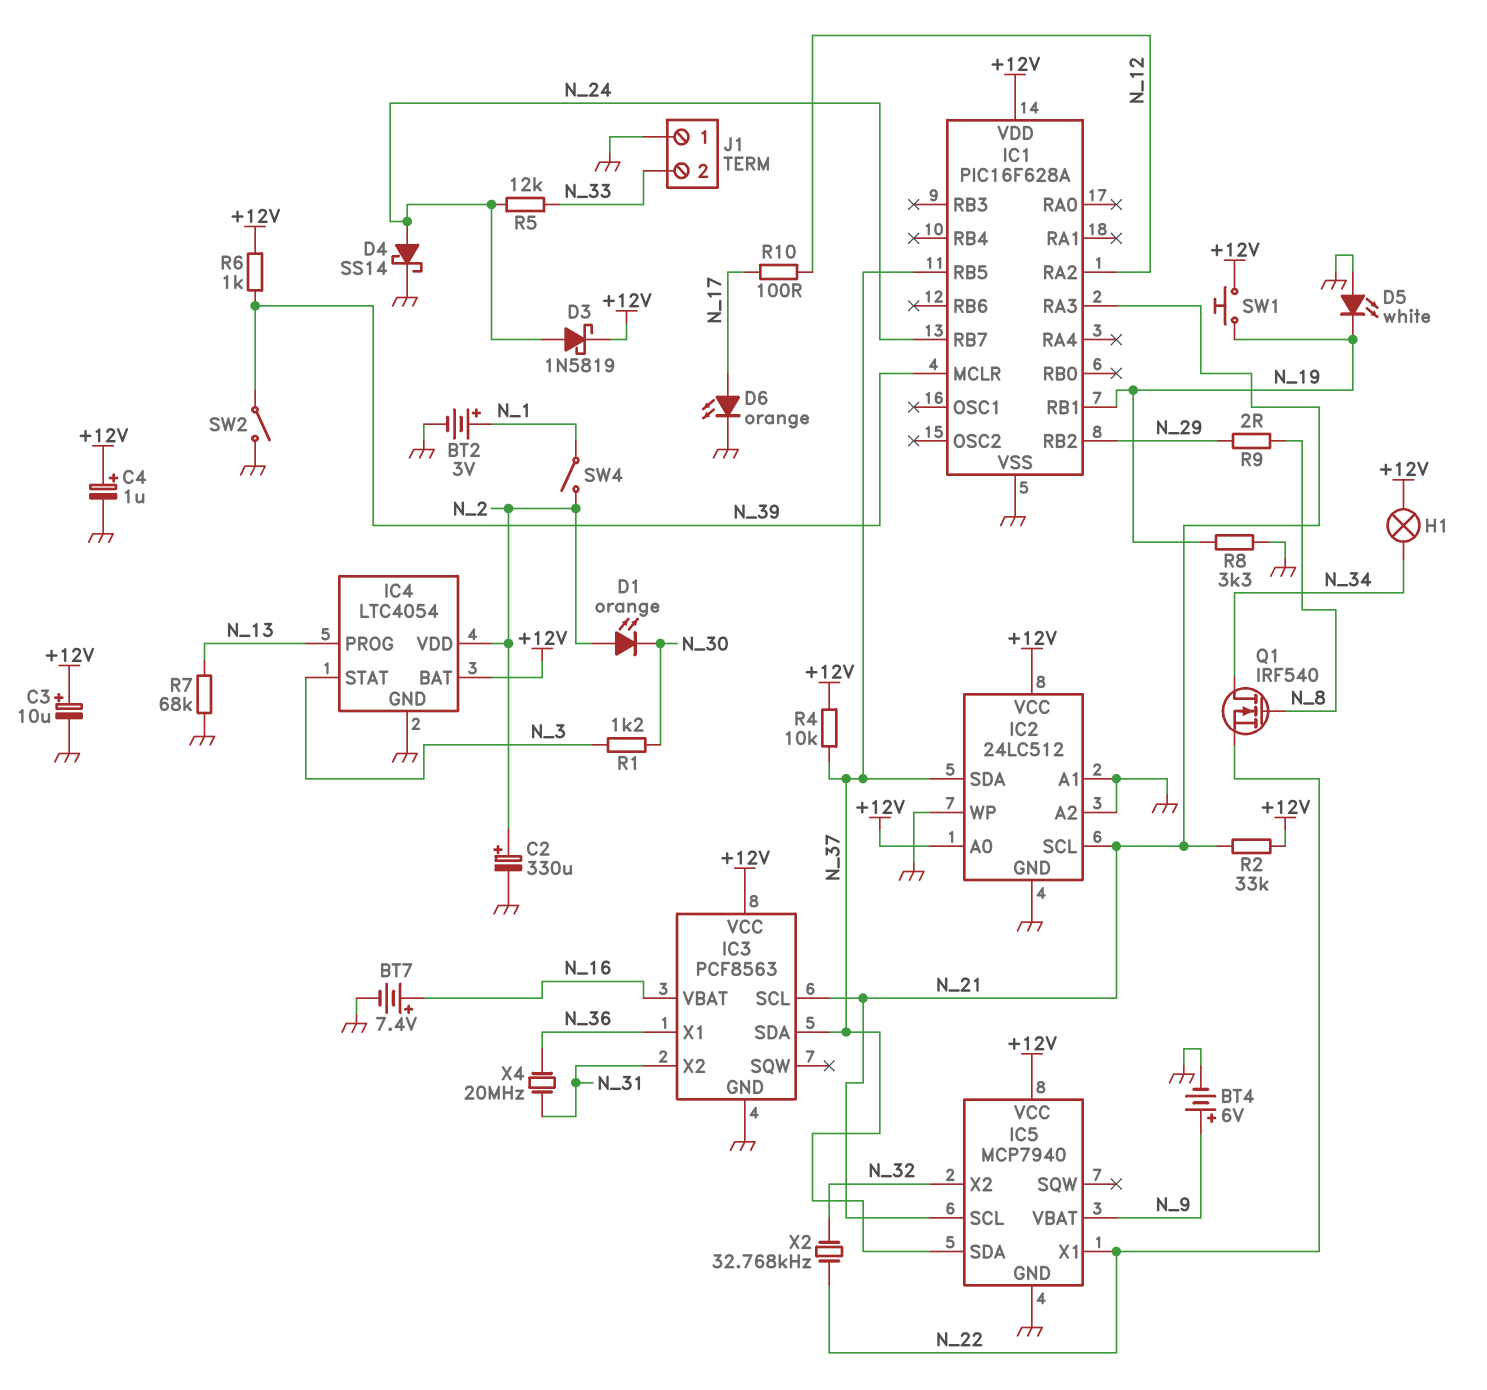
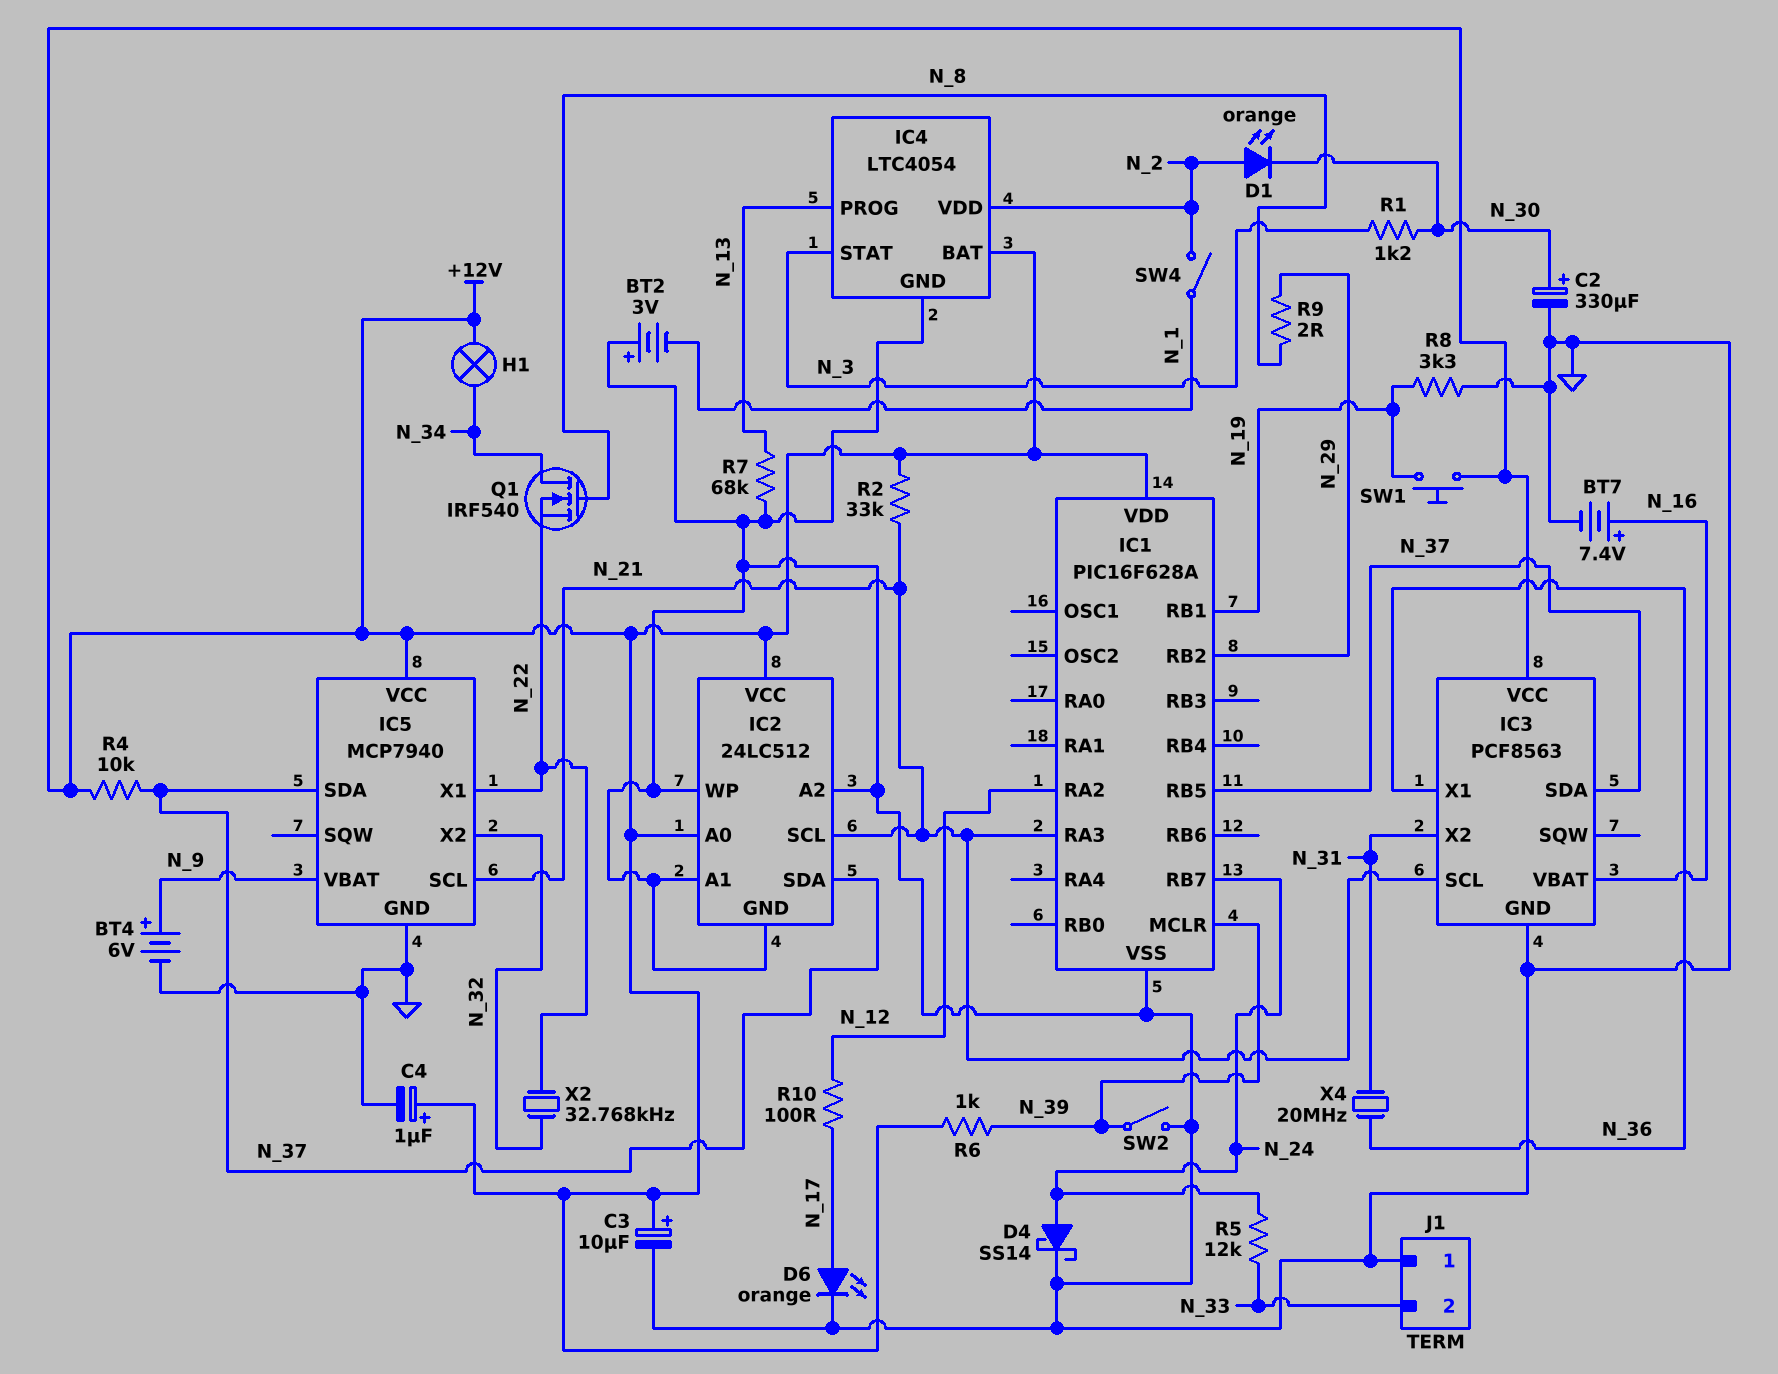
BT2: 3V (plus N_1, minus GND) -> 3V (plus GND, minus N_1)
C2: 330uF (plus N_2, minus GND) -> 330uF (plus N_30, minus GND)
D3: schottky 1N5819 (A N_24, K +12V) -> none
D5: LED white (A GND, K N_19) -> none

